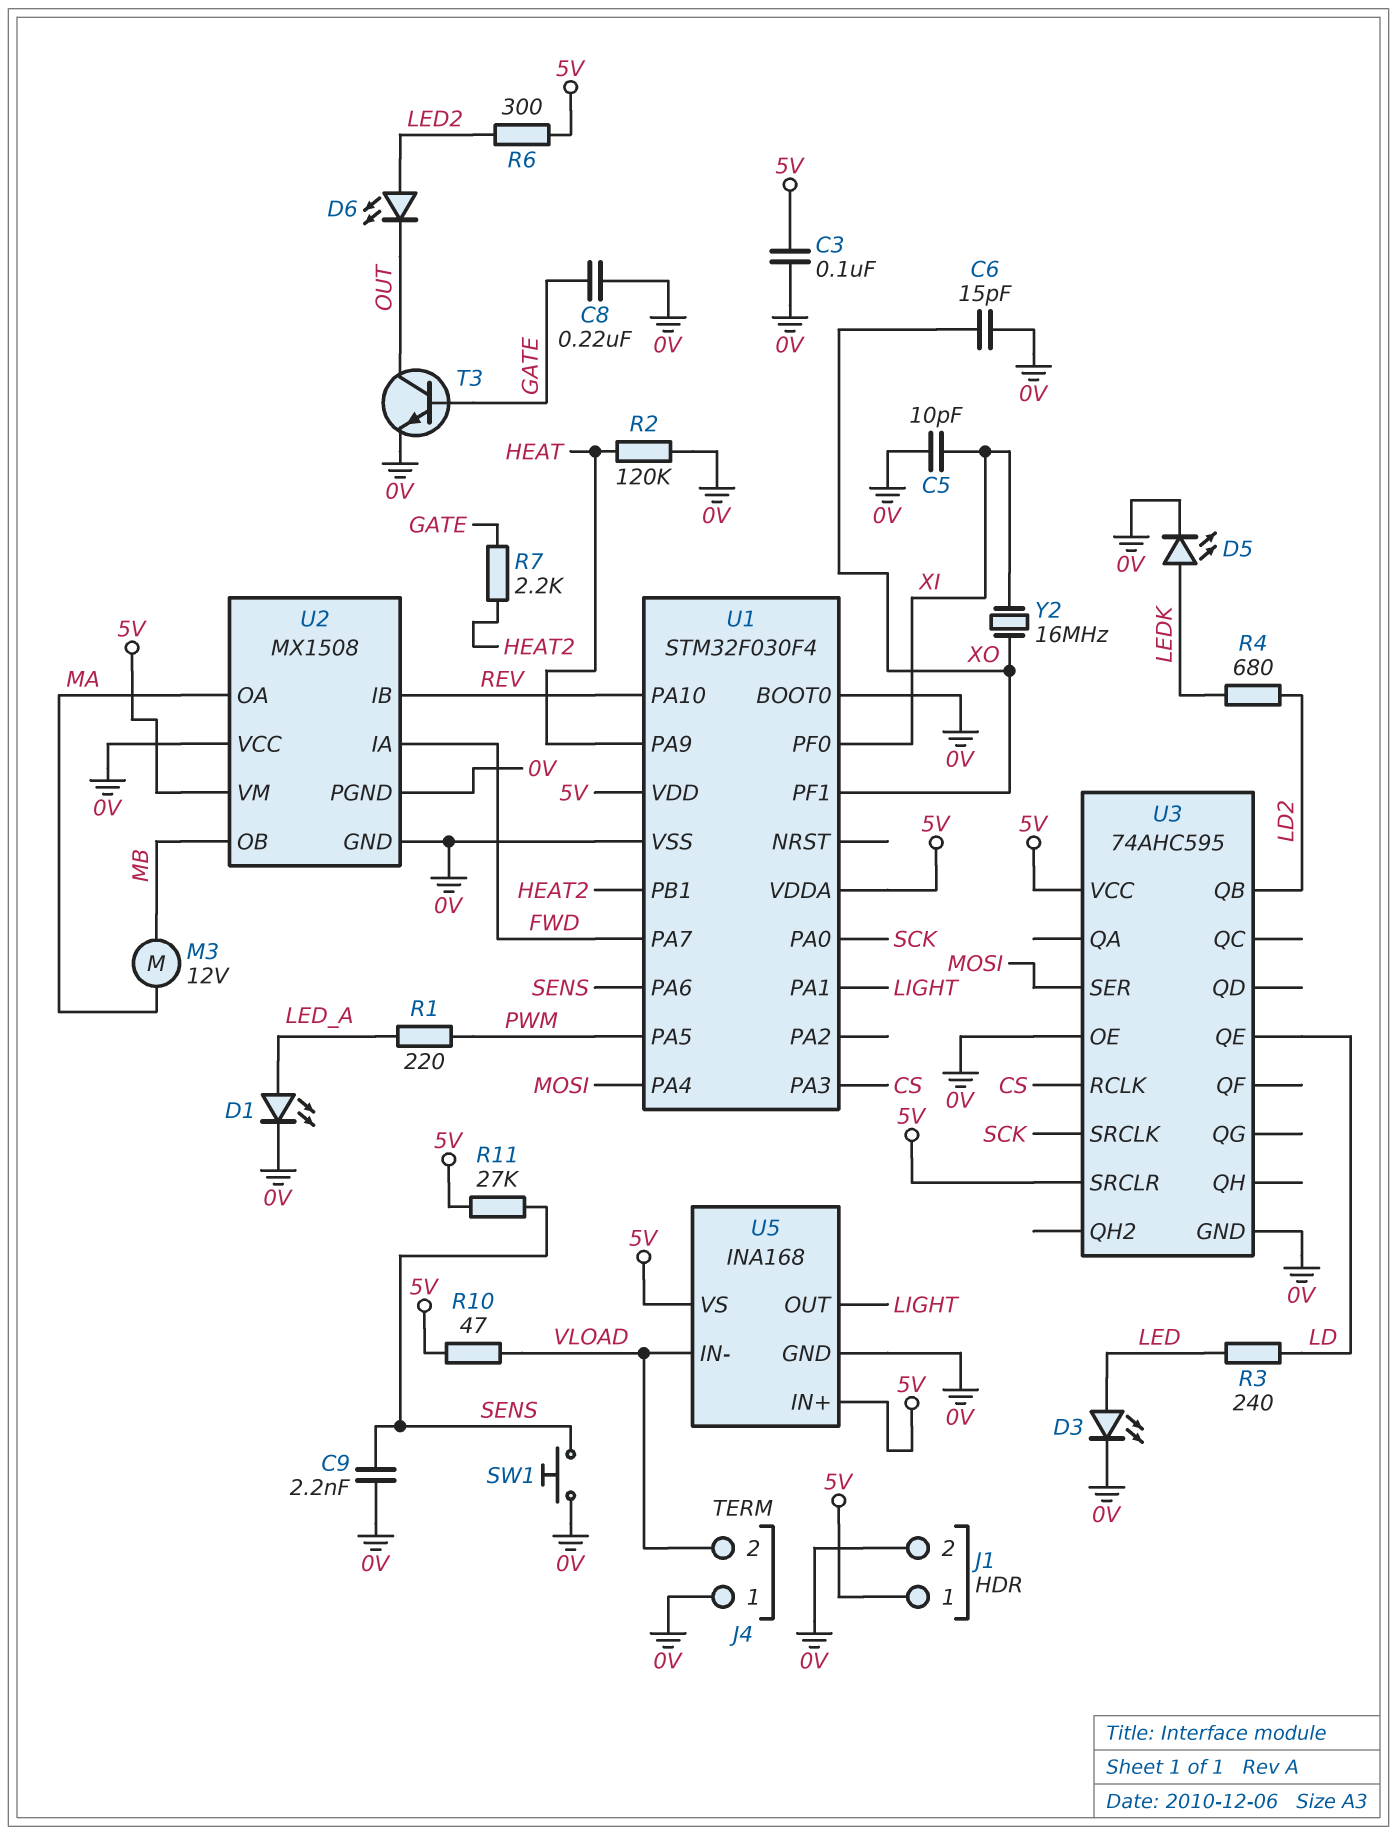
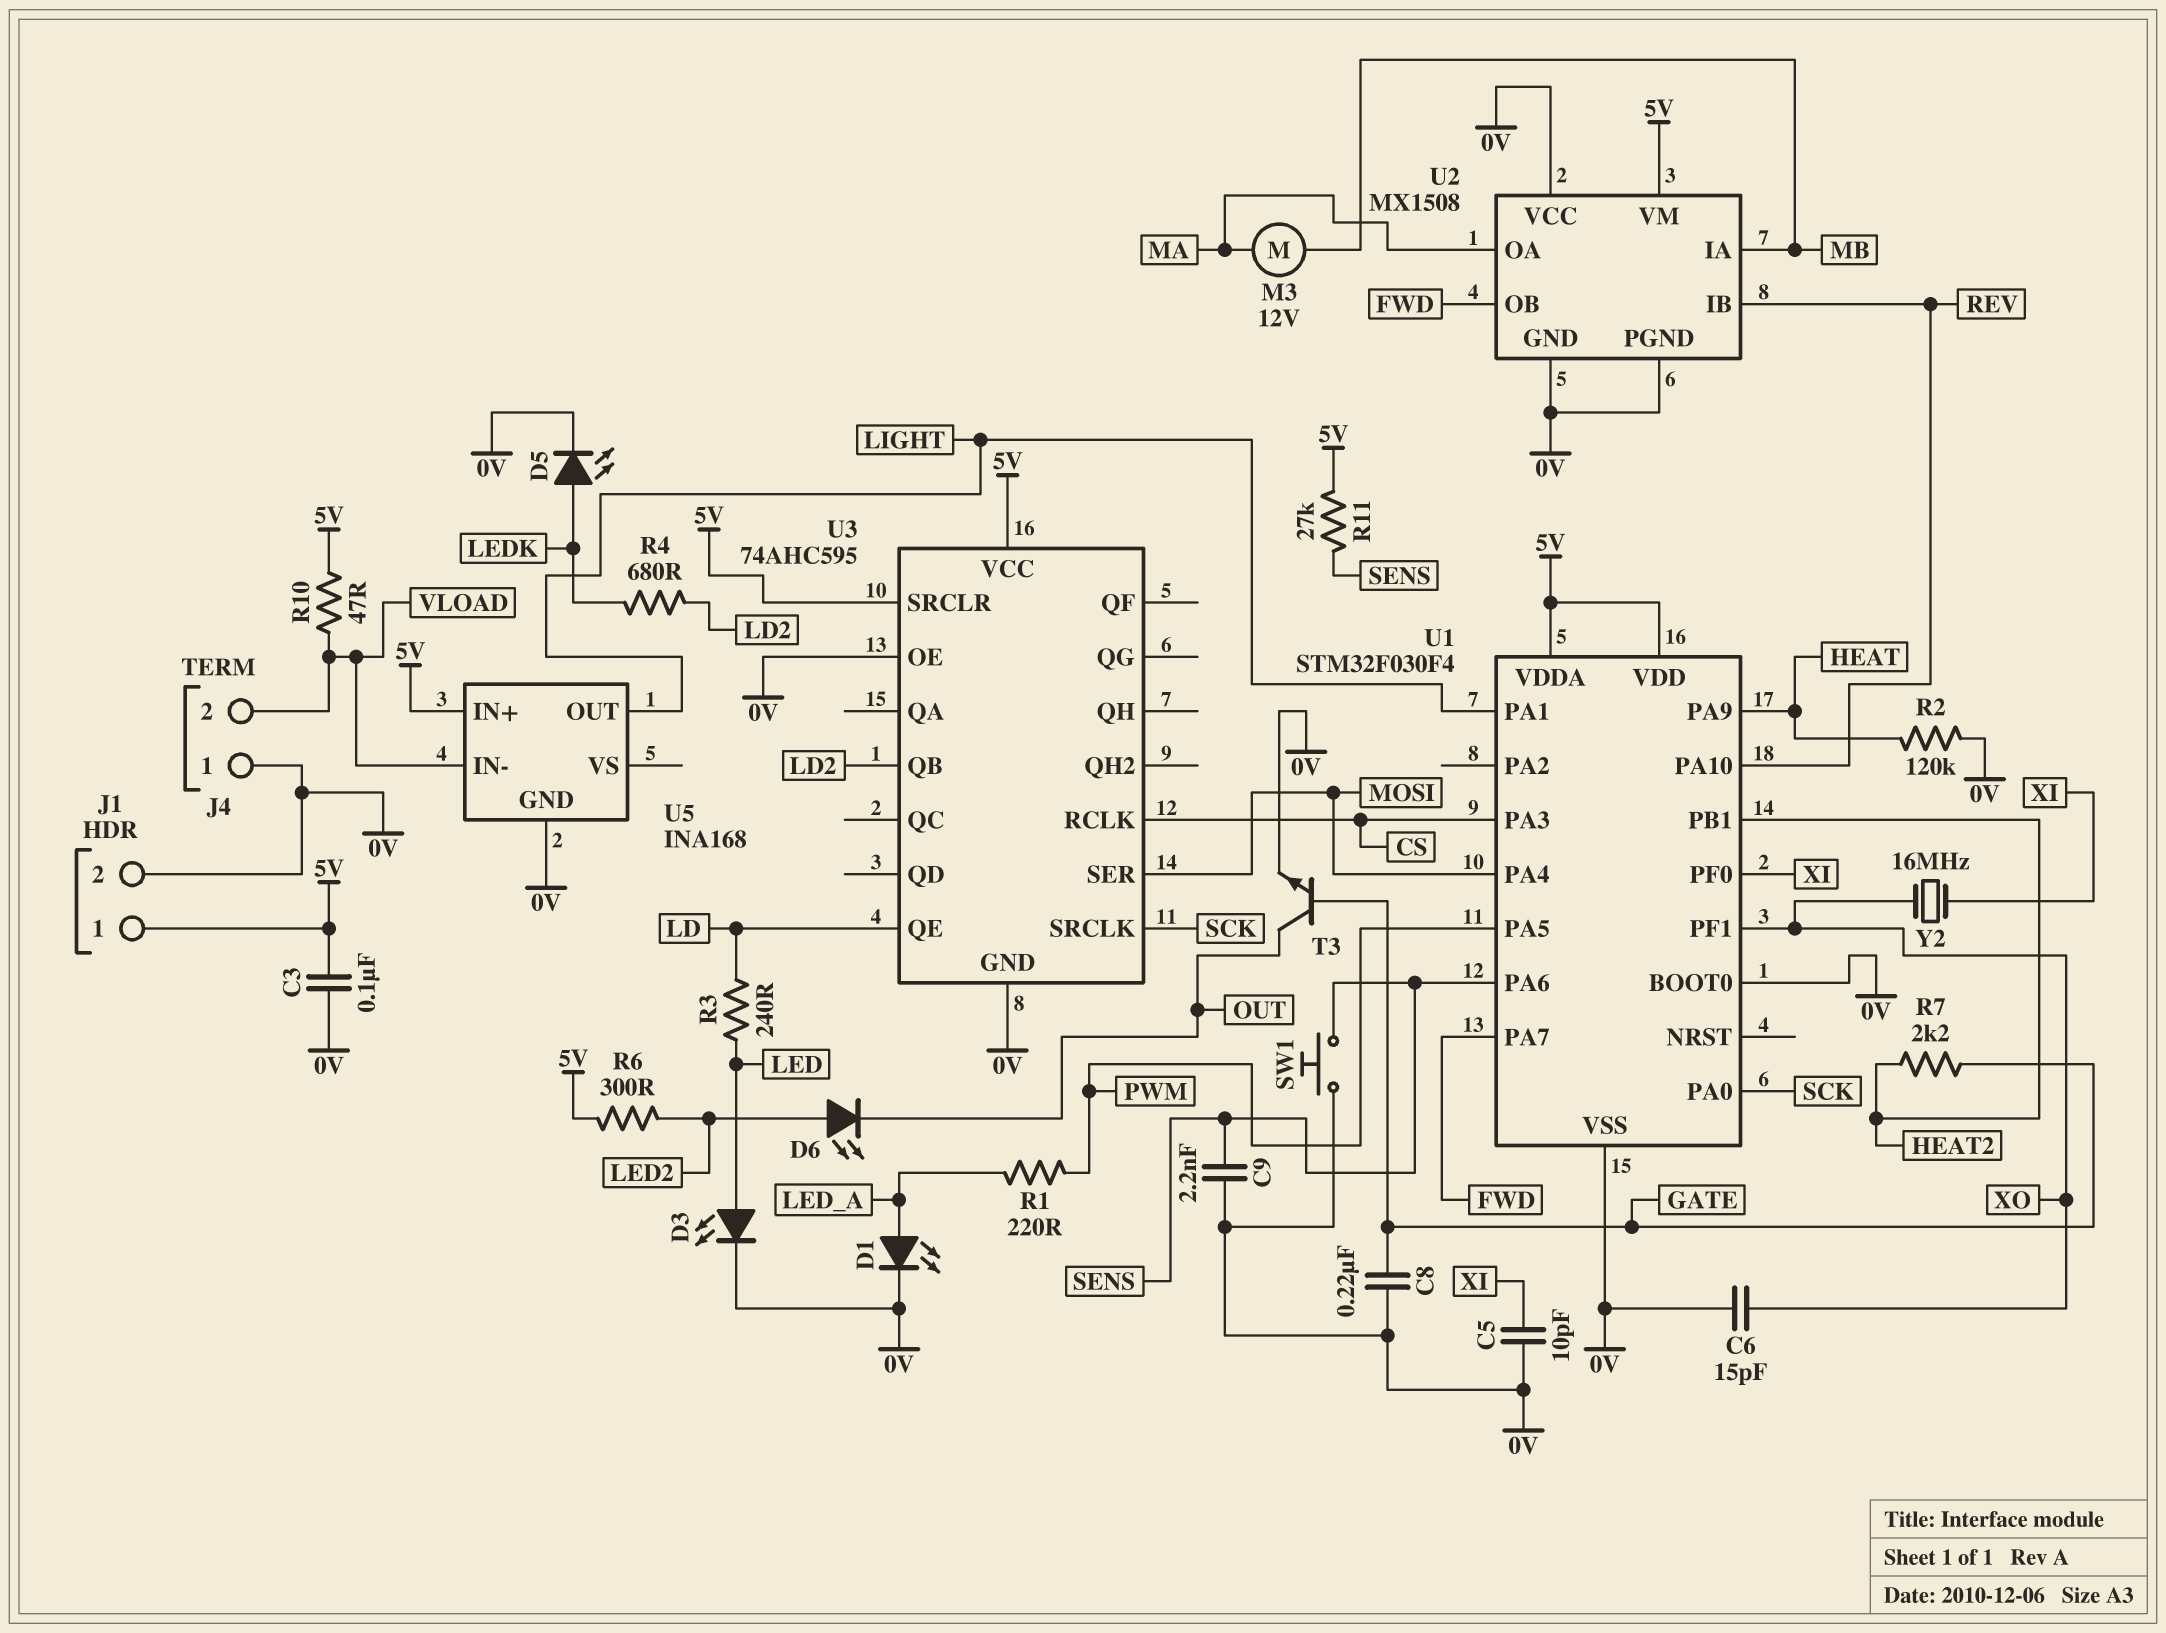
U2 pin IA: FWD -> MB
U2 pin OB: MB -> FWD
U5 pin VS: 5V -> none

